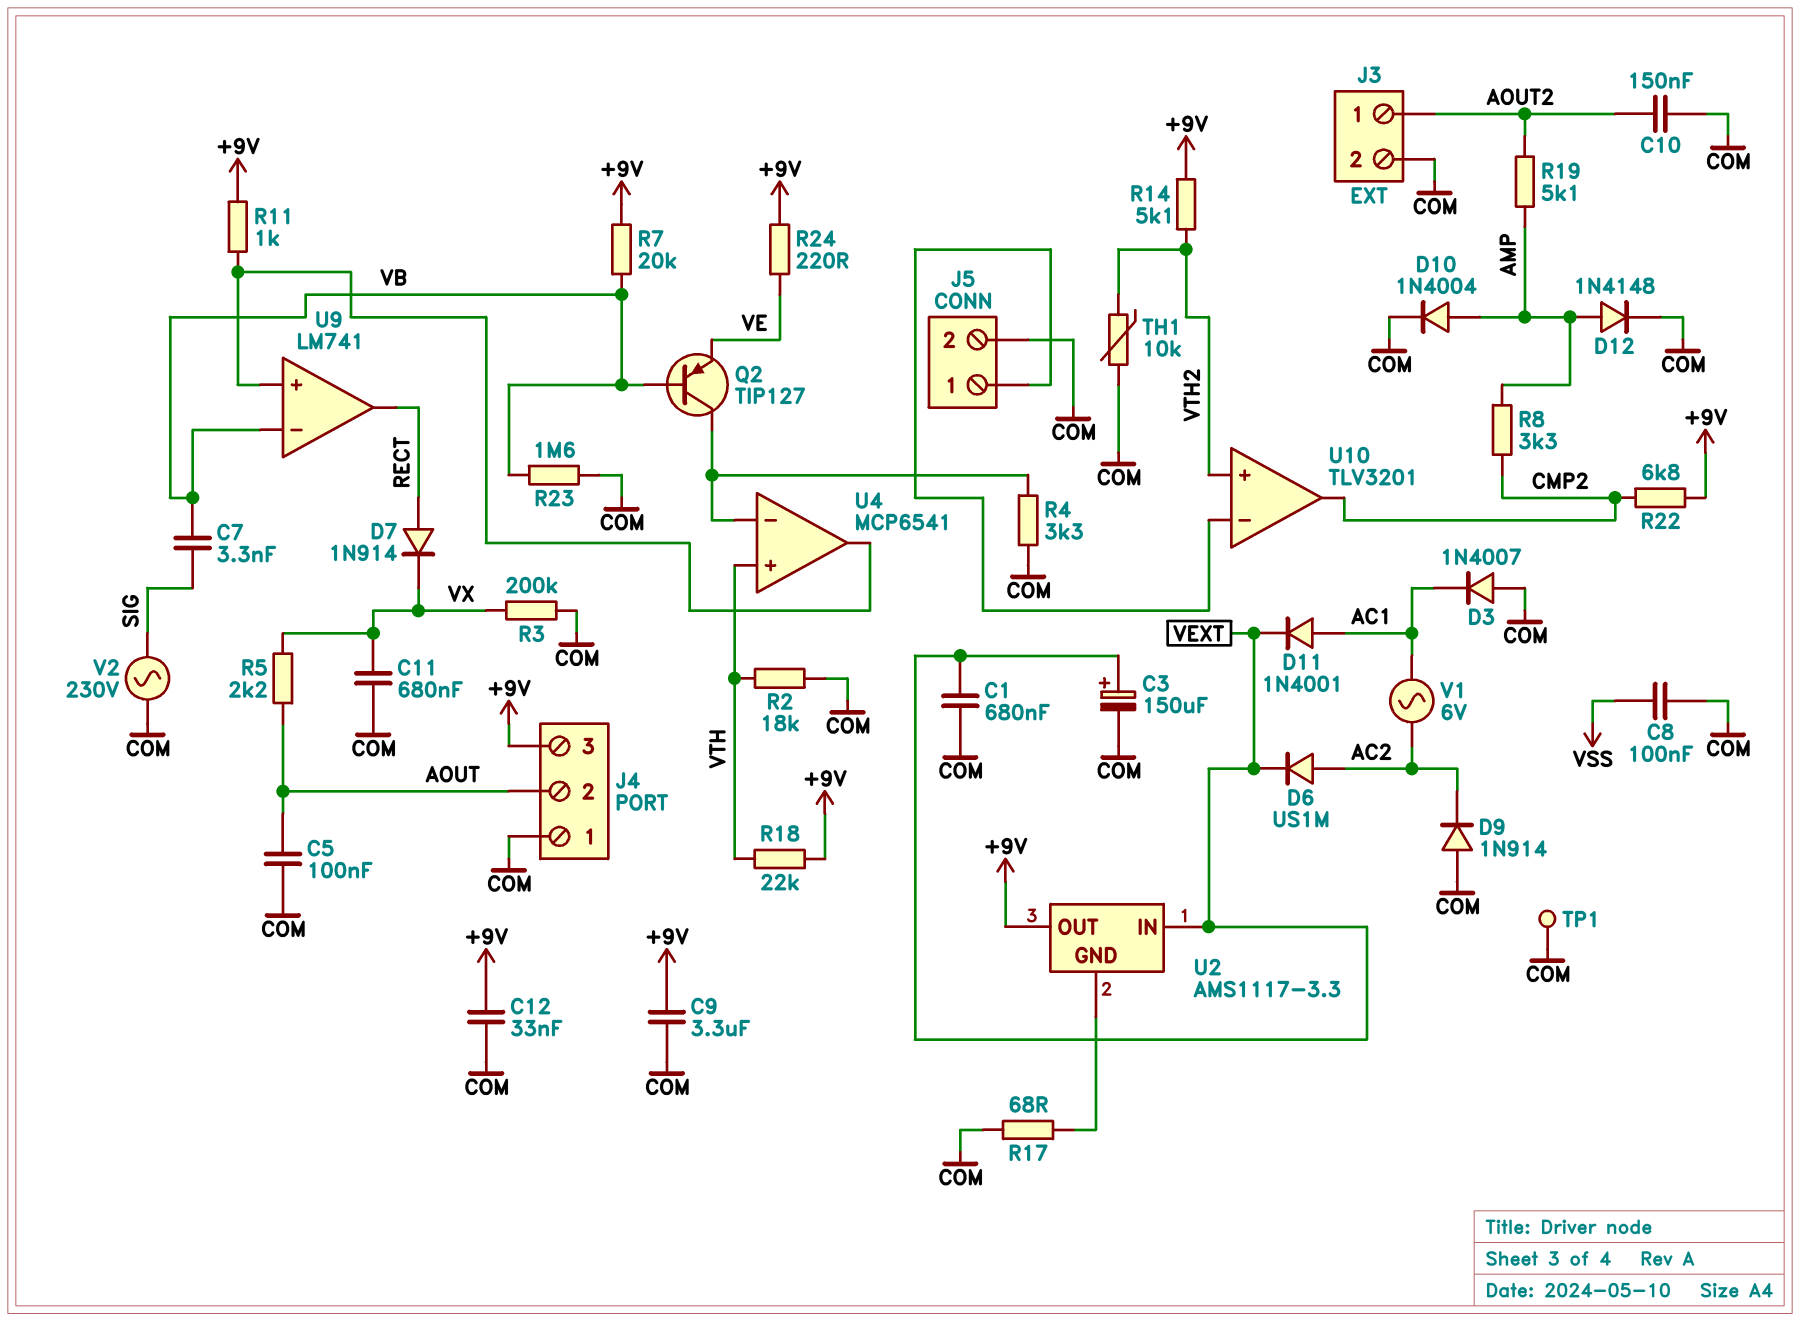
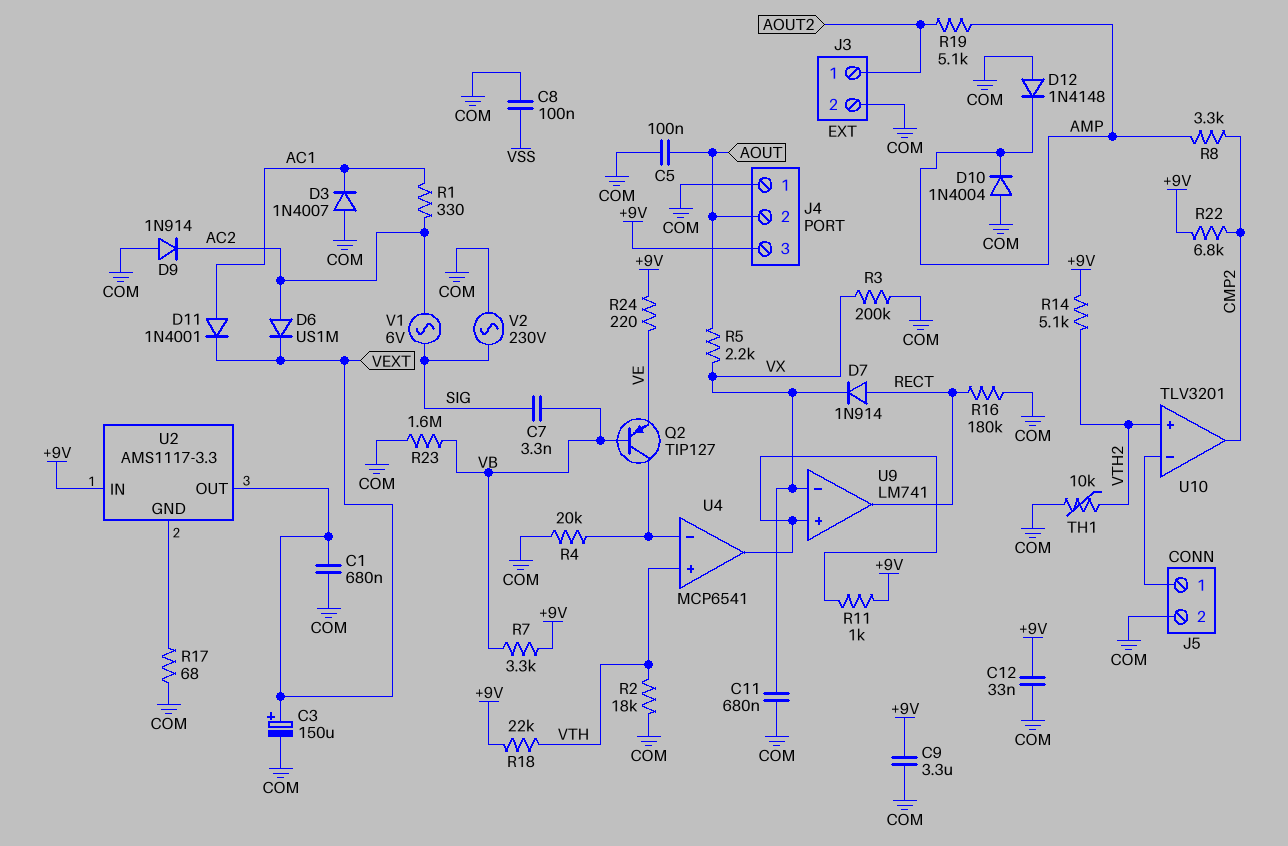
C10: 150nF (AOUT2, COM) -> none
D10: diode 1N4004 (A AMP, K COM) -> diode 1N4004 (A COM, K AMP)
D12: diode 1N4148 (A AMP, K COM) -> diode 1N4148 (A COM, K AMP)
R1: none -> 330 (AC1, AC2)
R4: 3.3k (COM, U4/in-) -> 20k (COM, U4/in-)
R7: 20k (+9V, VB) -> 3.3k (+9V, VB)
R16: none -> 180k (COM, RECT)
TP1: test point (COM) -> none
U2 pin IN: VEXT -> +9V
U2 pin OUT: +9V -> VEXT
U9 pin in-: VB -> VX
V1: AC 6V (AC1, AC2) -> AC 6V (AC2, SIG)

